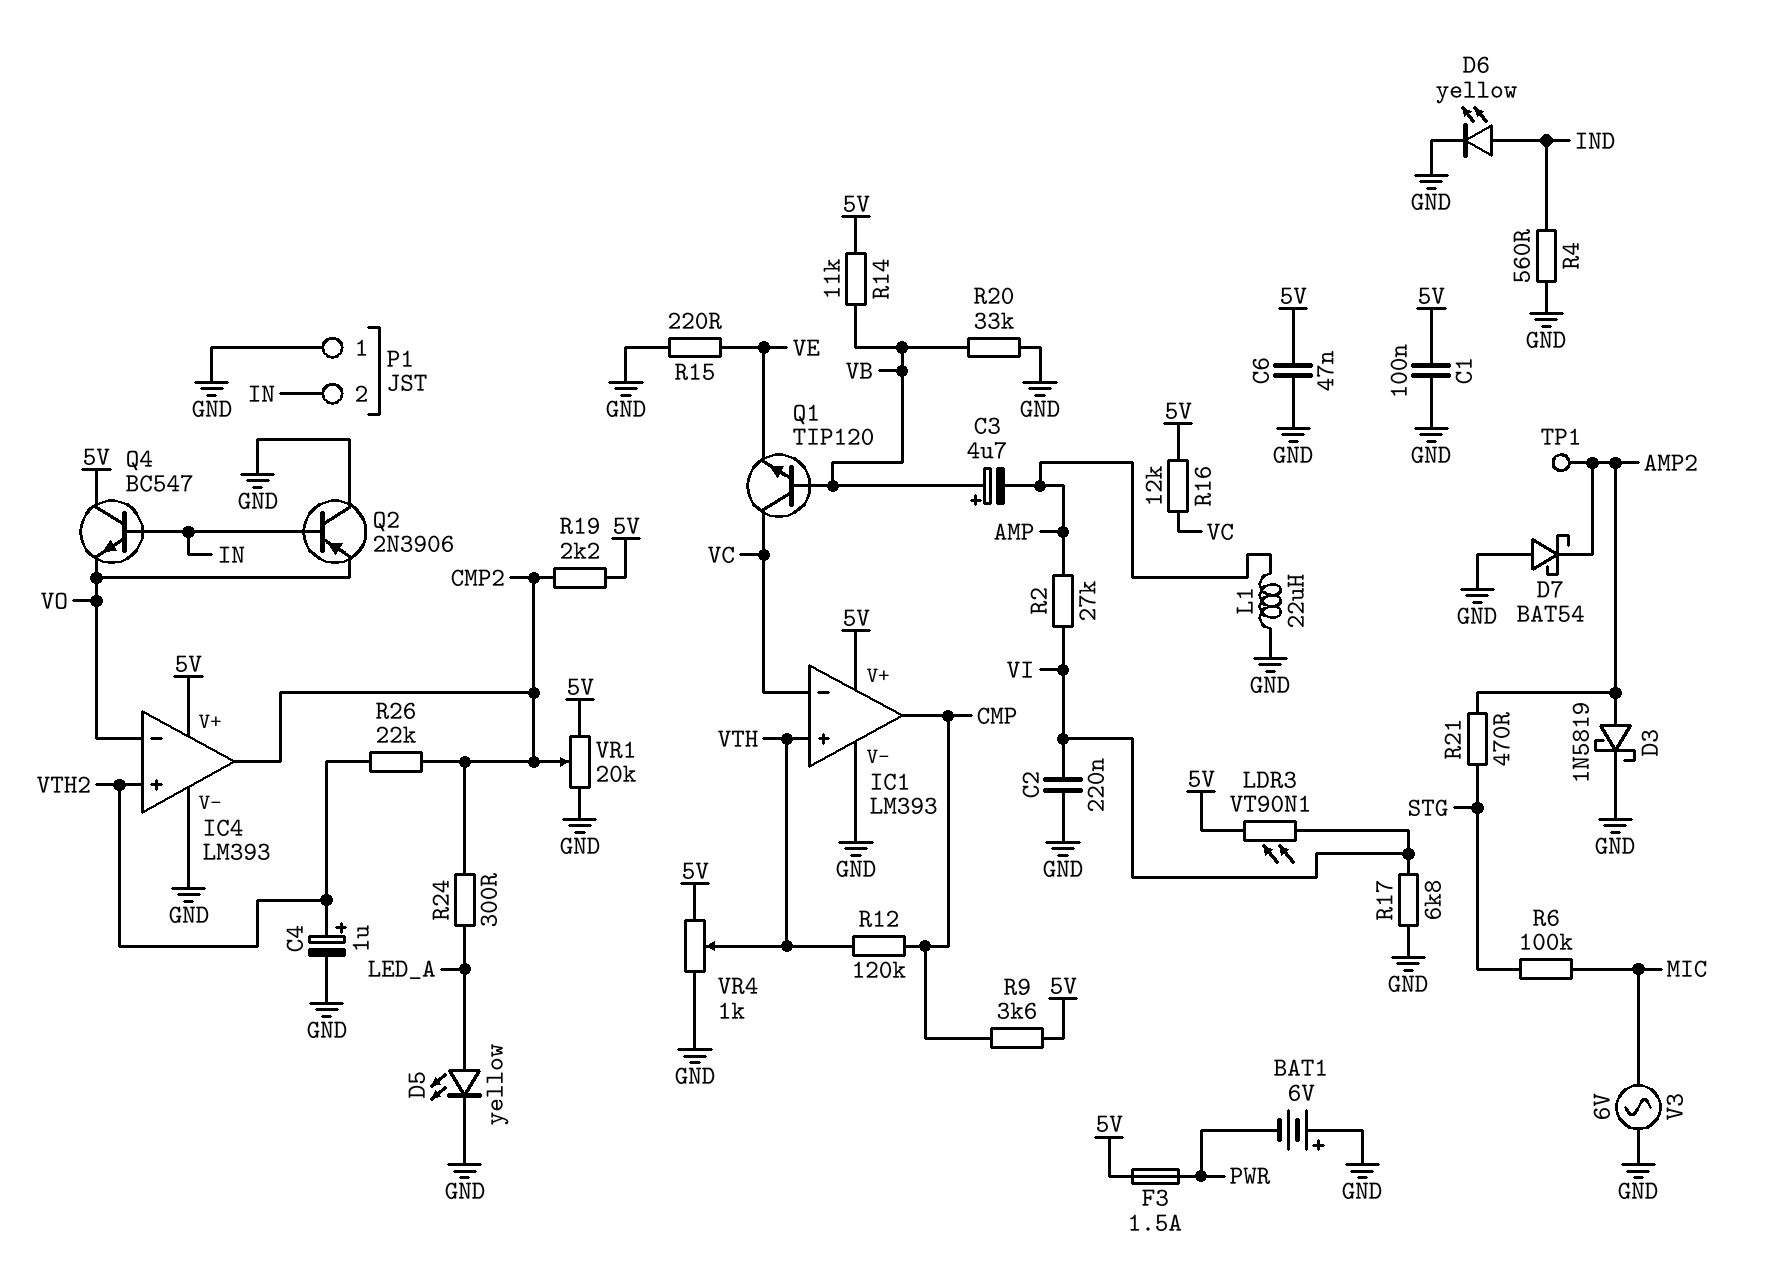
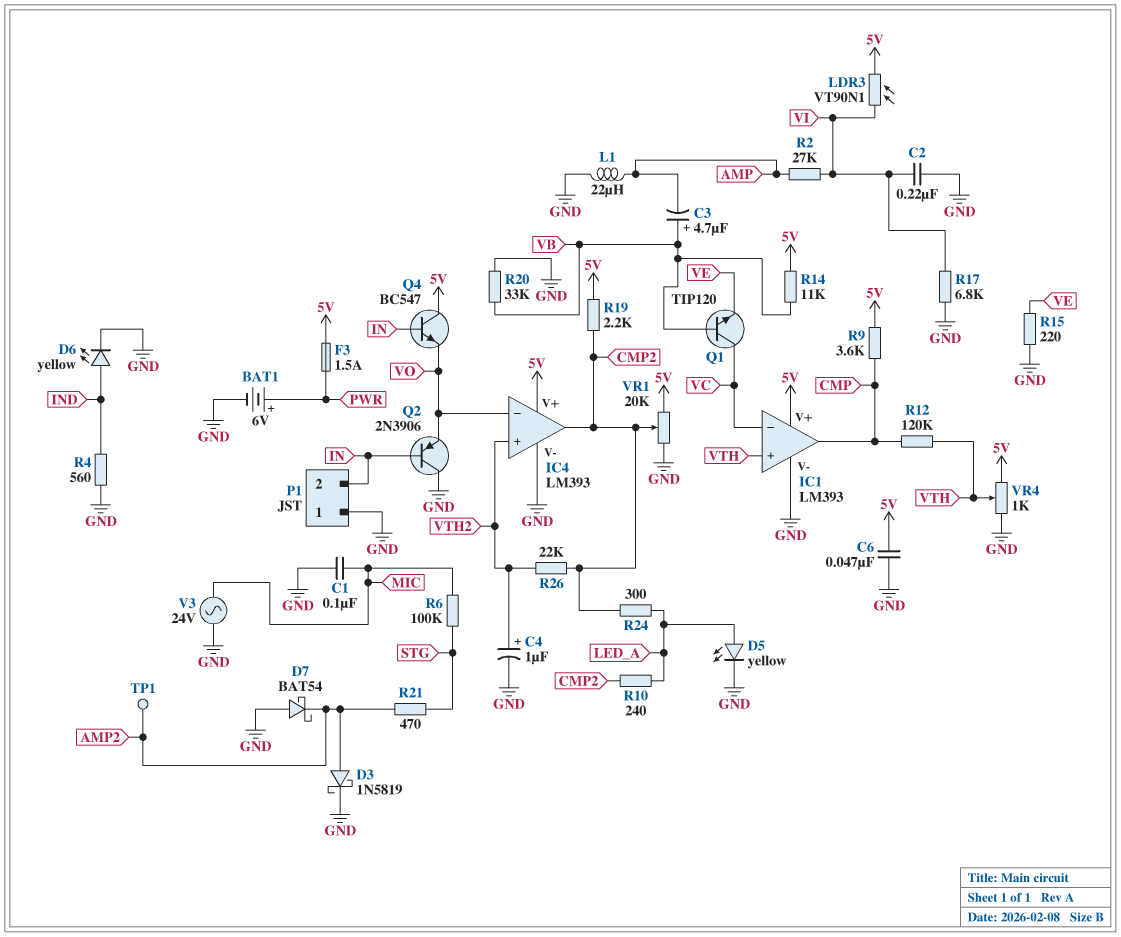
BAT1: 6V (plus GND, minus PWR) -> 6V (plus PWR, minus GND)
C1: 100nF (5V, GND) -> 100nF (GND, MIC)
R10: none -> 240 (CMP2, LED_A)
R16: 12k (5V, VC) -> none
V3: AC 6V (GND, MIC) -> AC 24V (GND, MIC)

